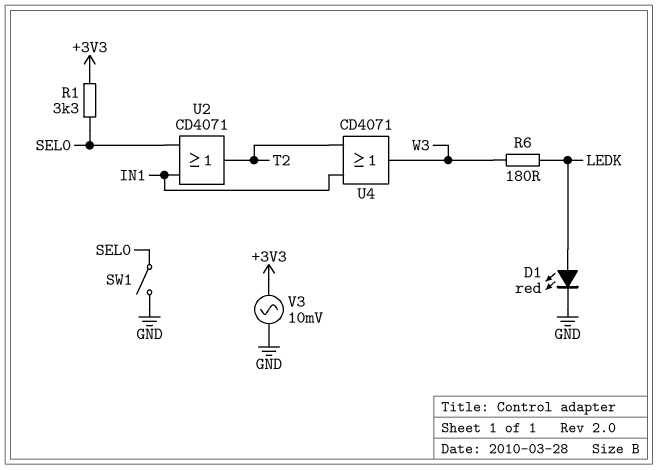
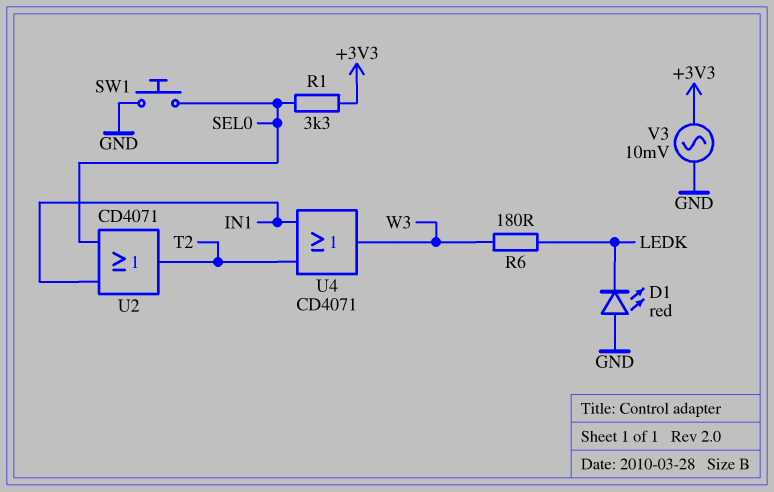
D1: LED red (A LEDK, K GND) -> LED red (A GND, K LEDK)
SW1: switch (GND, SEL0) -> button (GND, SEL0)

